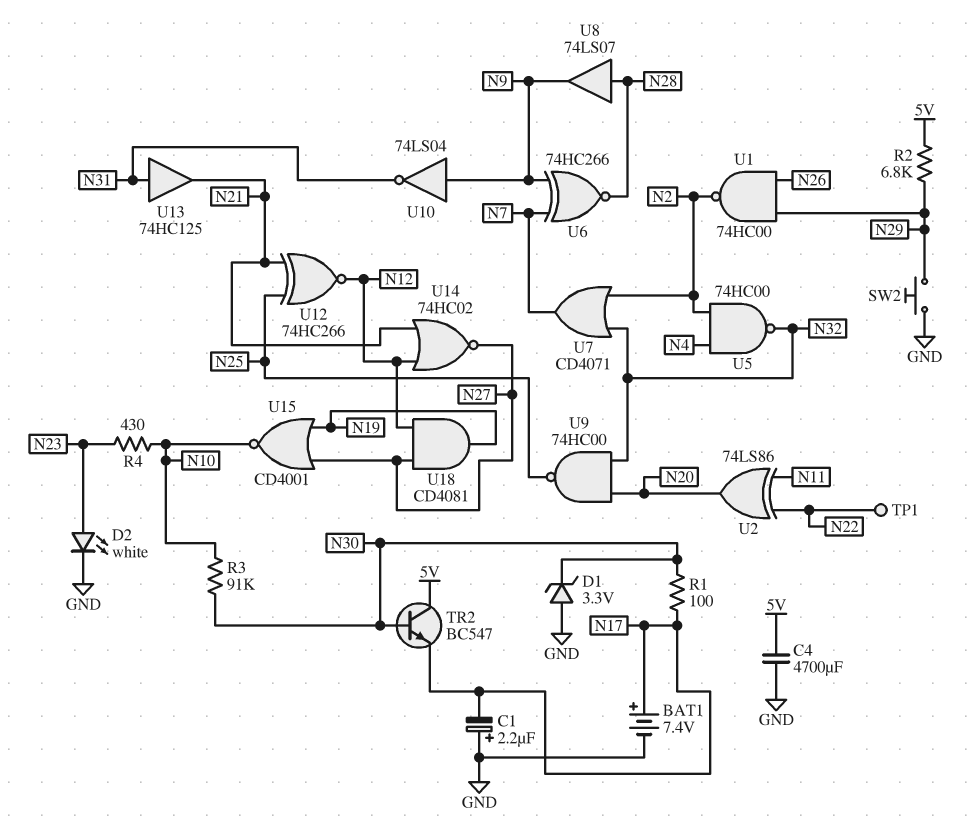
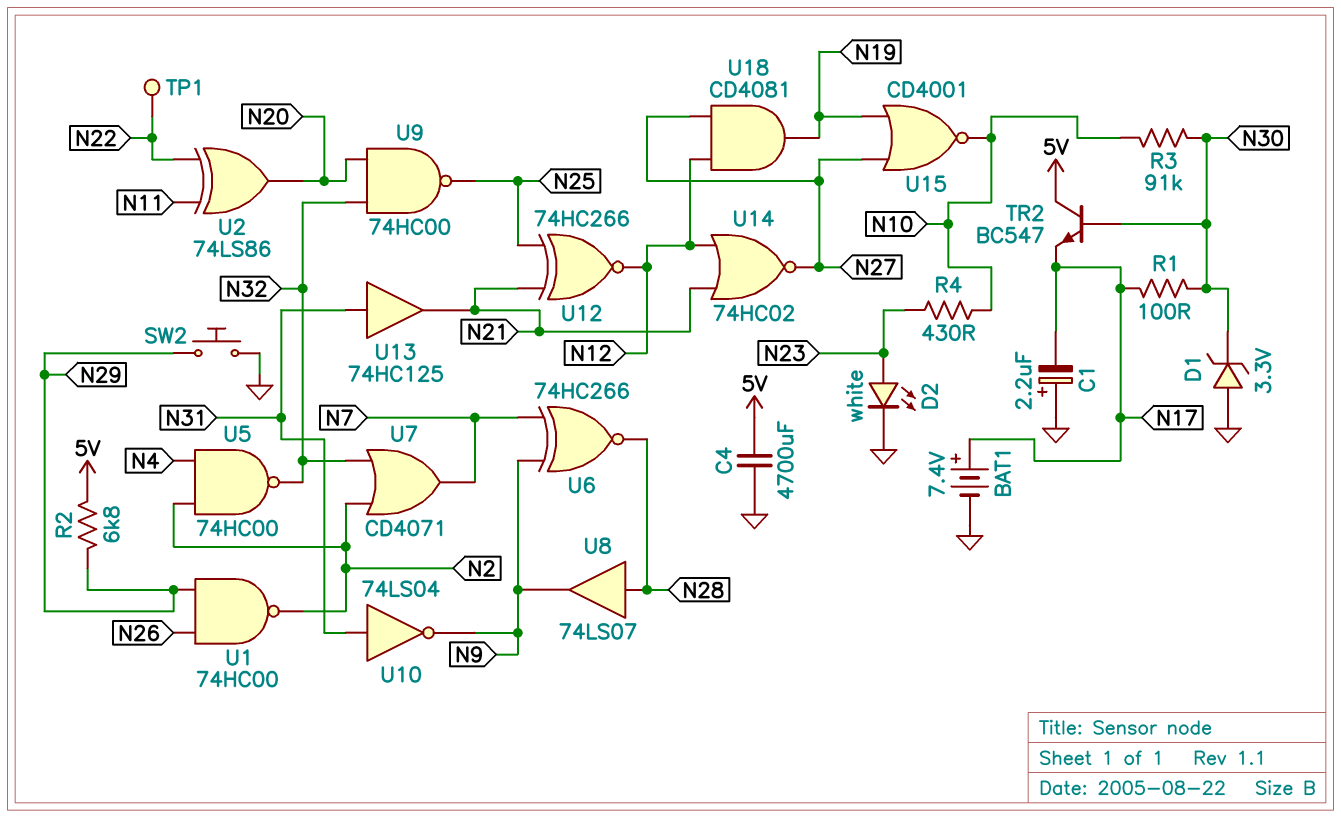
U10: NOT 74LS04 (in N9, out N31) -> NOT 74LS04 (in N31, out N9)

